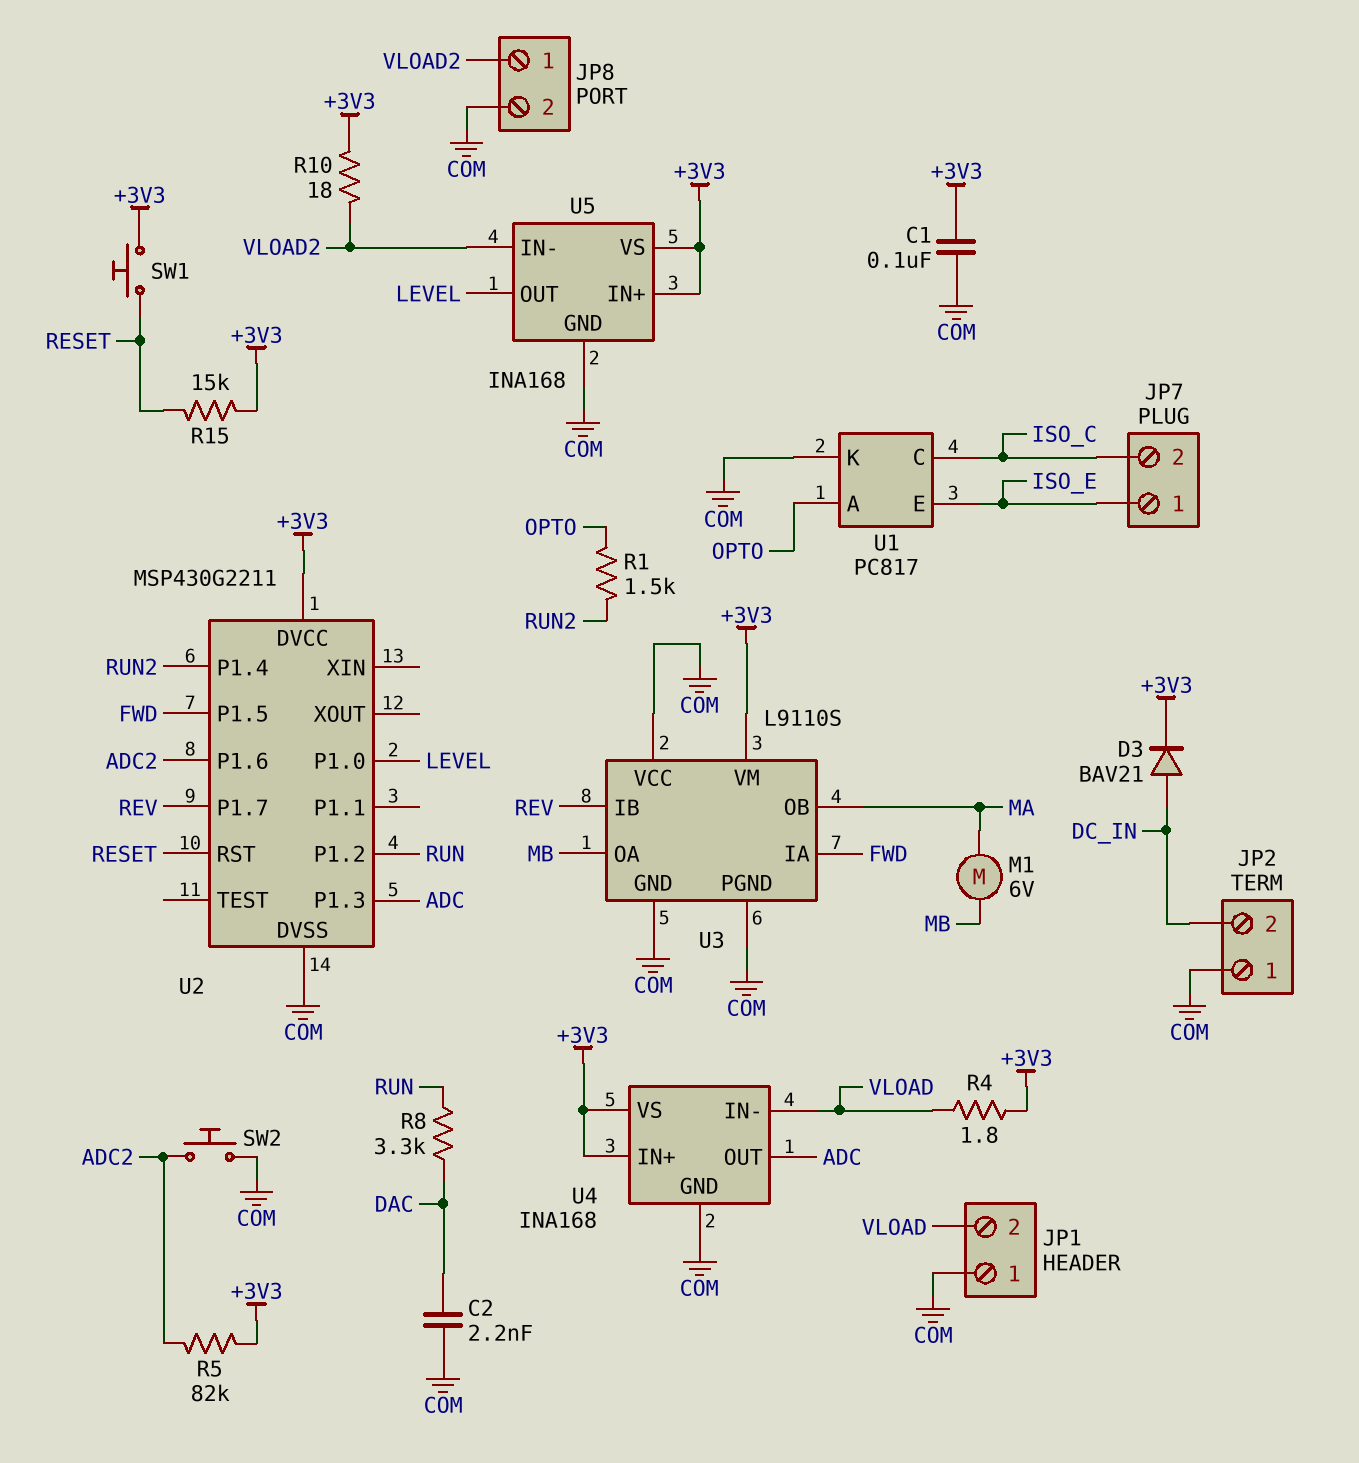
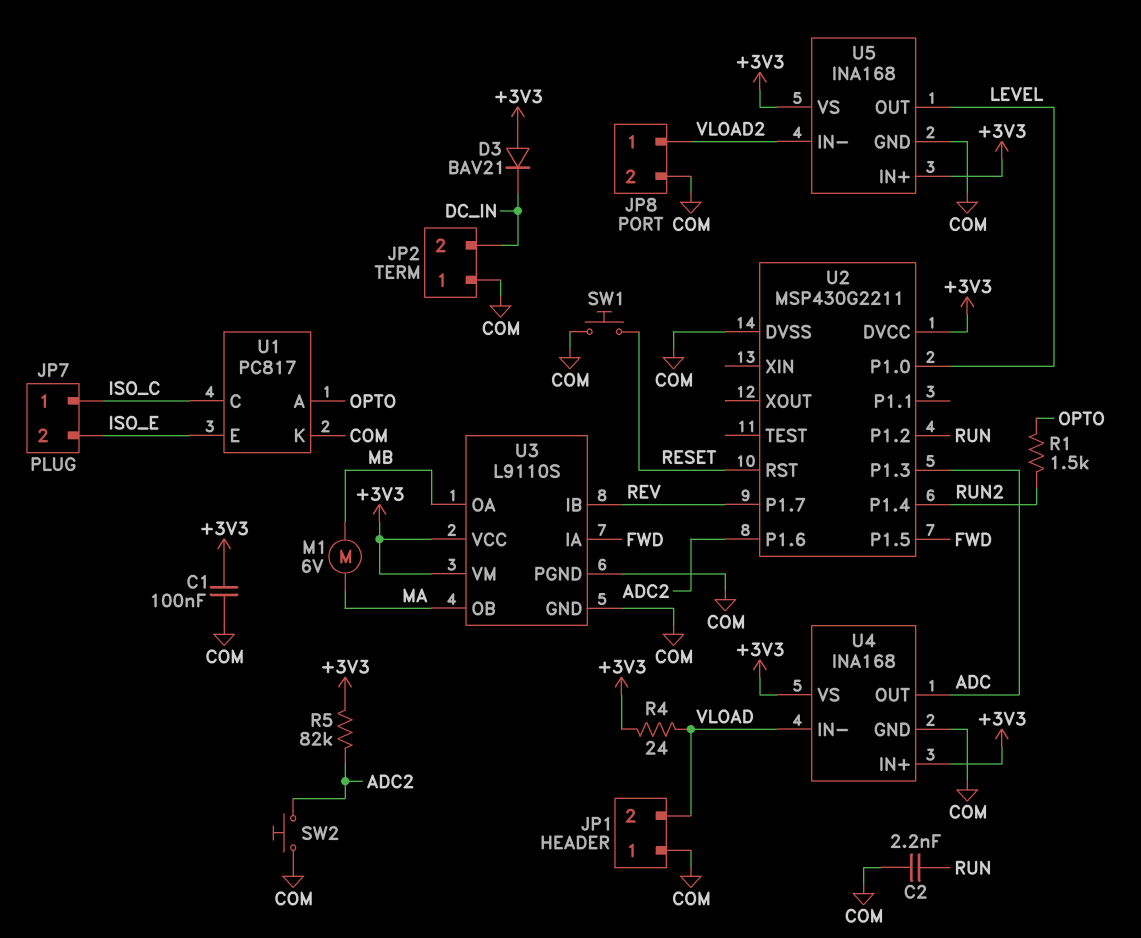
C2: 2.2nF (COM, DAC) -> 2.2nF (COM, RUN)
D3: diode BAV21 (A DC_IN, K +3V3) -> diode BAV21 (A +3V3, K DC_IN)
JP7 pin 1: ISO_E -> ISO_C
JP7 pin 2: ISO_C -> ISO_E
R4: 1.8 (+3V3, VLOAD) -> 24 (+3V3, VLOAD)
R8: 3.3k (DAC, RUN) -> none
R10: 18 (+3V3, VLOAD2) -> none
R15: 15k (+3V3, RESET) -> none
SW1: button (+3V3, RESET) -> button (COM, RESET)
U3 pin VCC: COM -> +3V3

